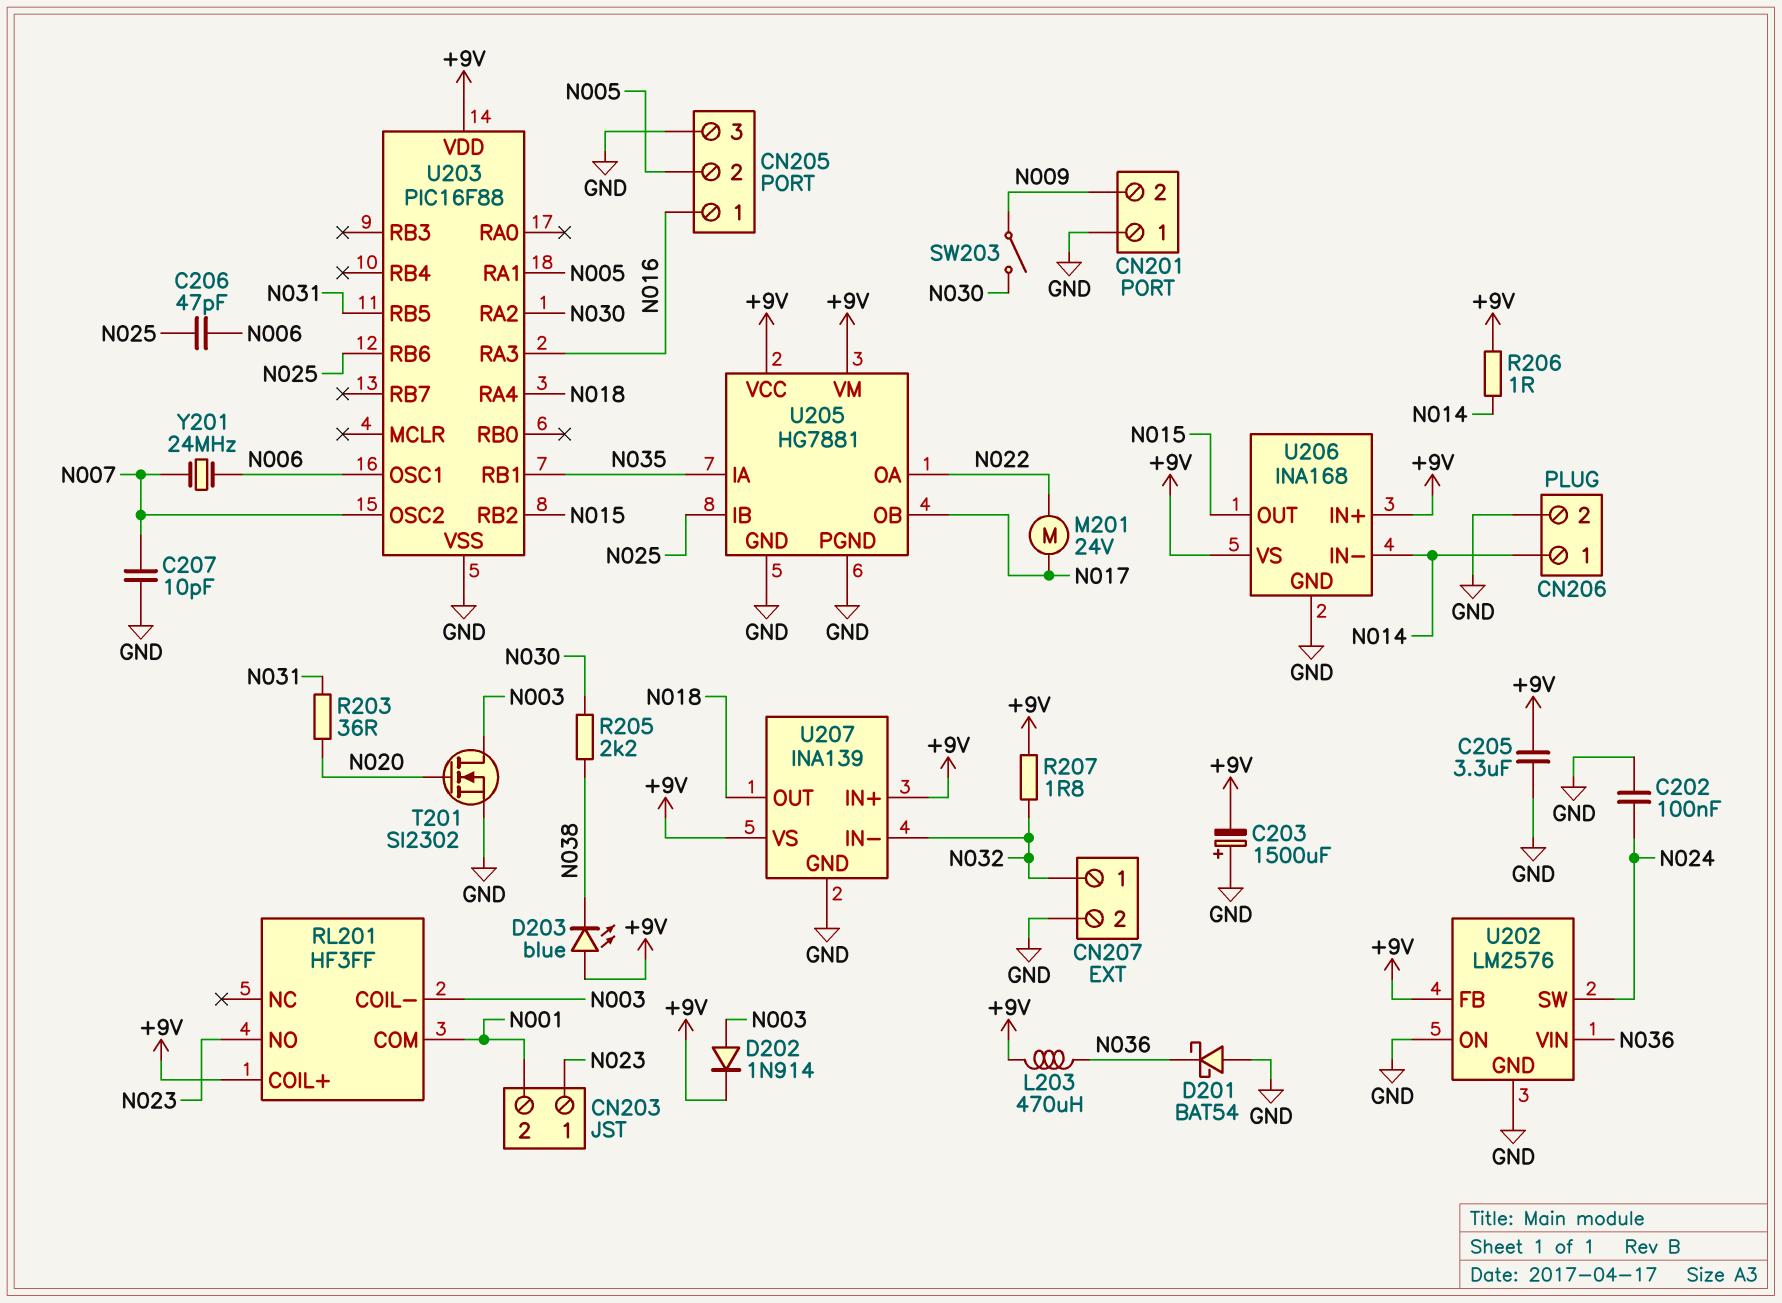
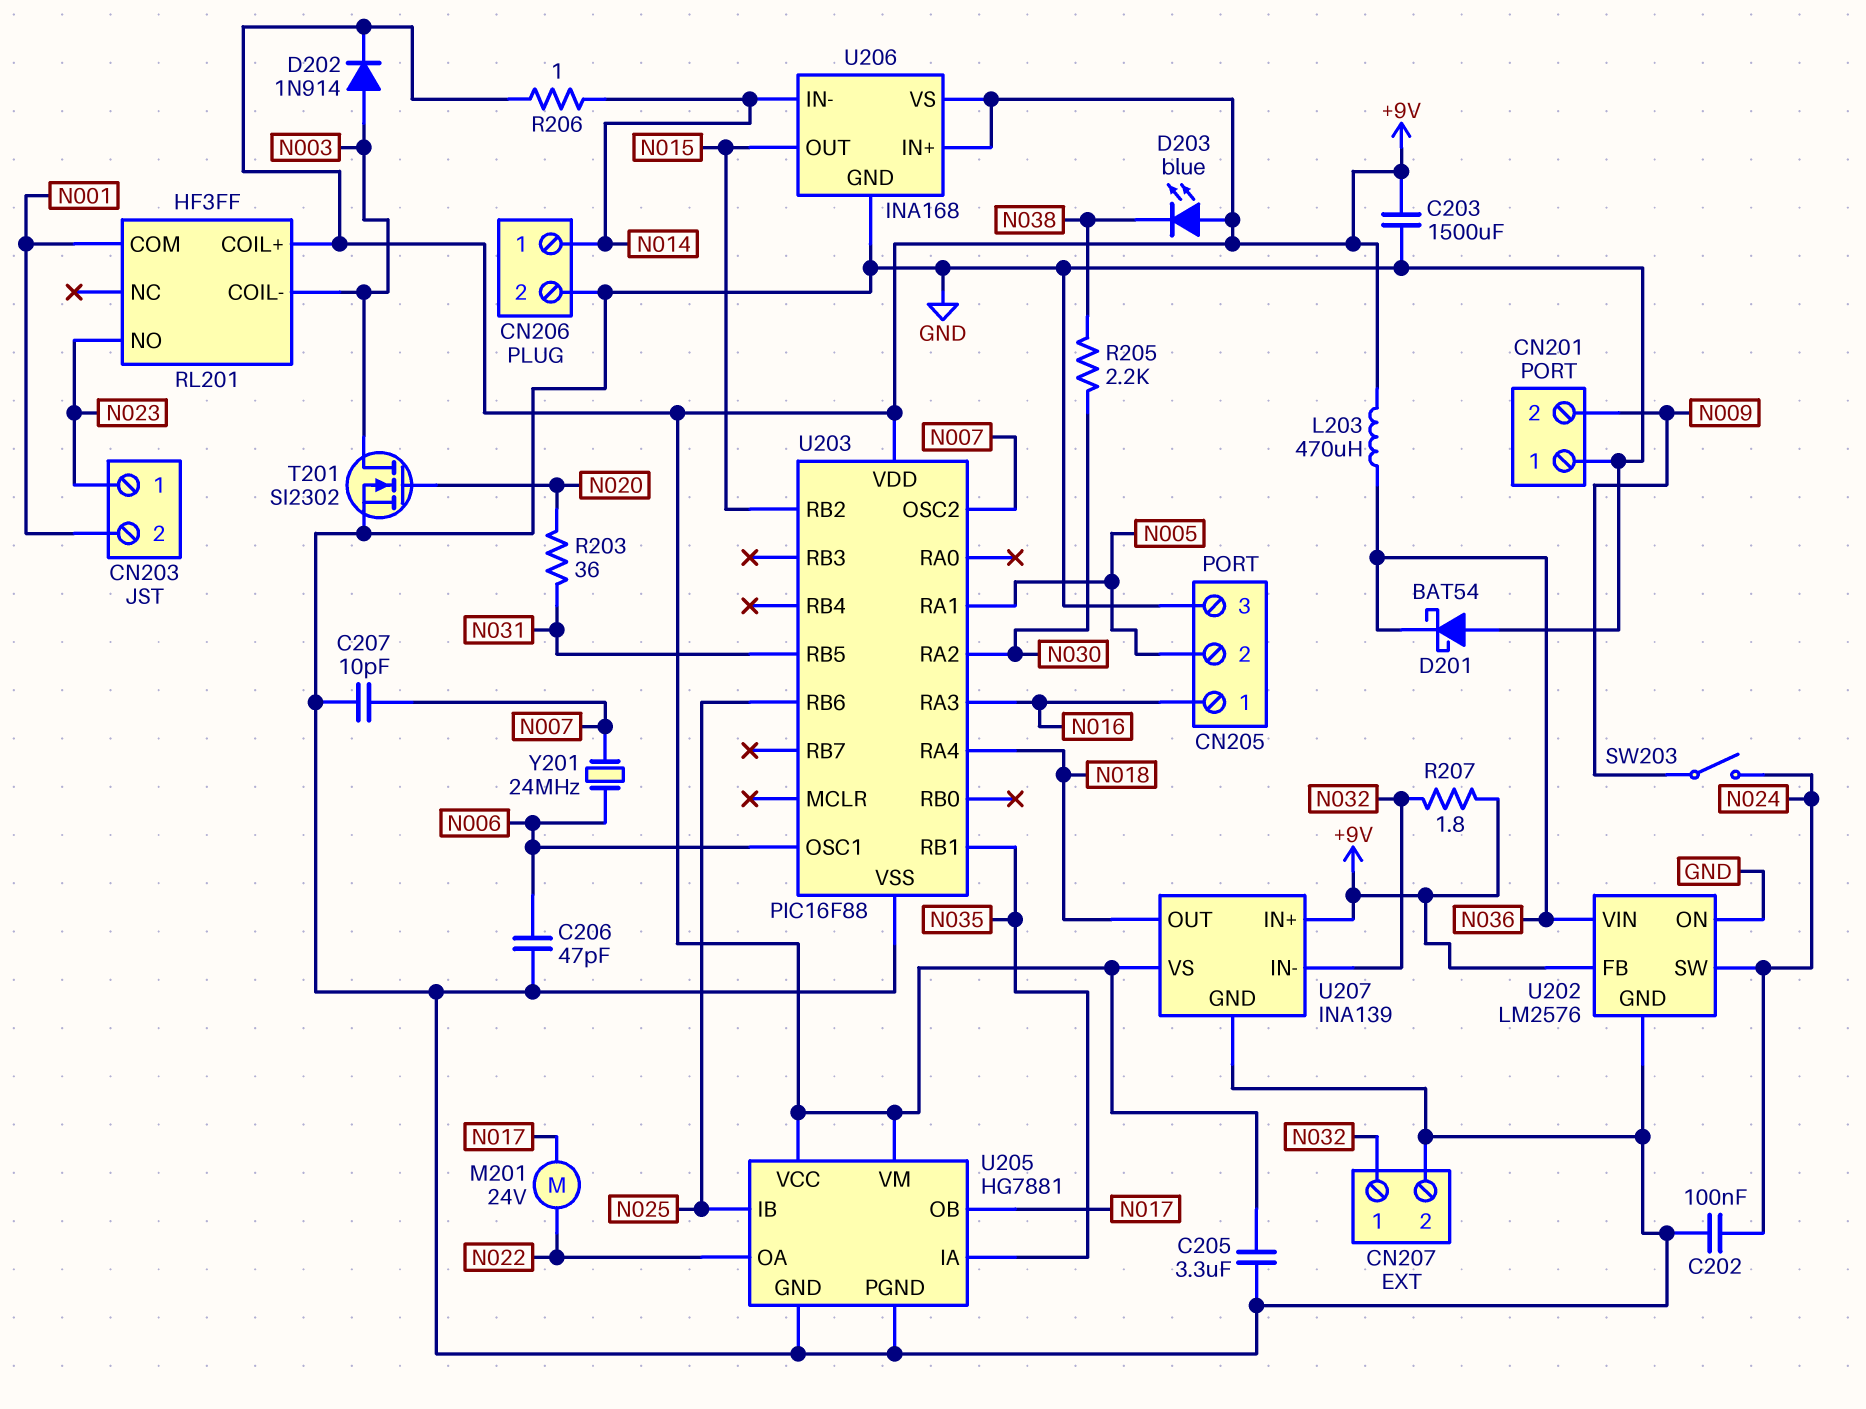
C203: 1500uF (plus GND, minus +9V) -> 1500uF (+9V, GND)
C206: 47pF (N006, N025) -> 47pF (GND, N006)
SW203: switch (N009, N030) -> switch (N009, N024)

